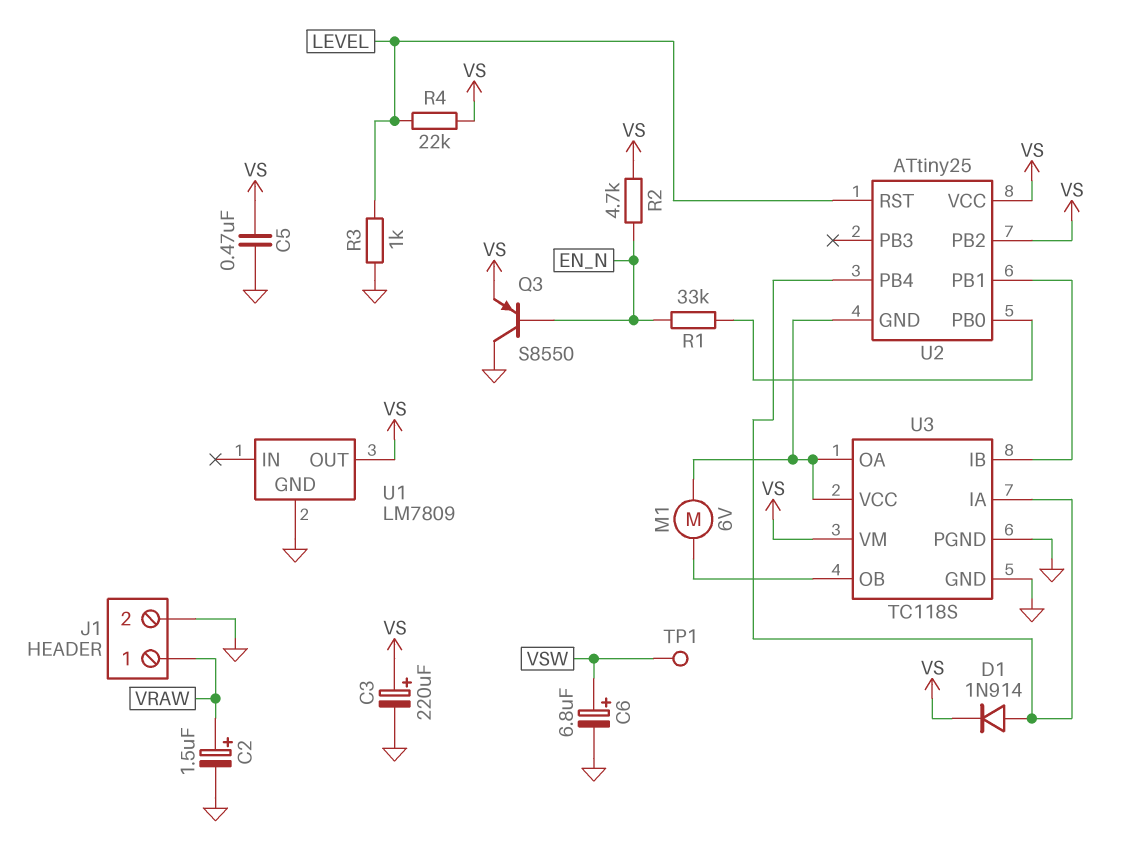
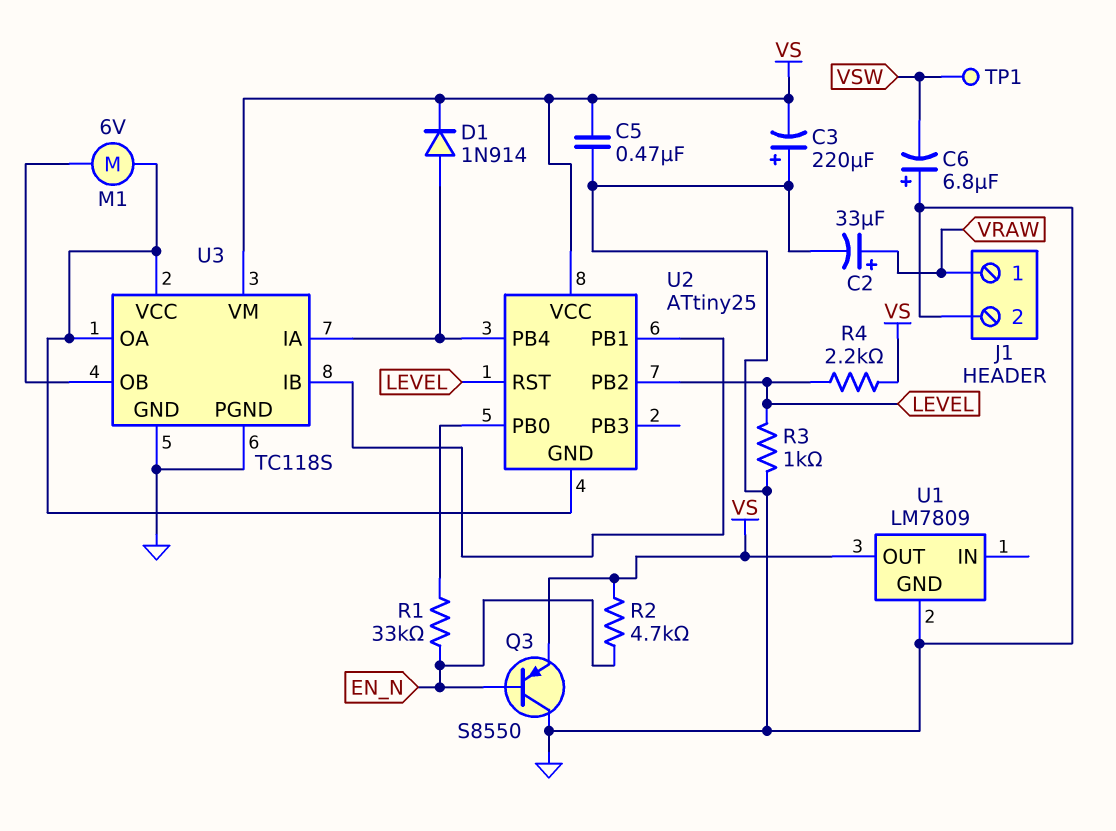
C2: 1.5uF (plus VRAW, minus GND) -> 33uF (plus VRAW, minus GND)
C3: 220uF (plus VS, minus GND) -> 220uF (plus GND, minus VS)
C6: 6.8uF (plus VSW, minus GND) -> 6.8uF (plus GND, minus VSW)
R4: 22k (LEVEL, VS) -> 2.2k (LEVEL, VS)
U2 pin PB2: VS -> LEVEL

